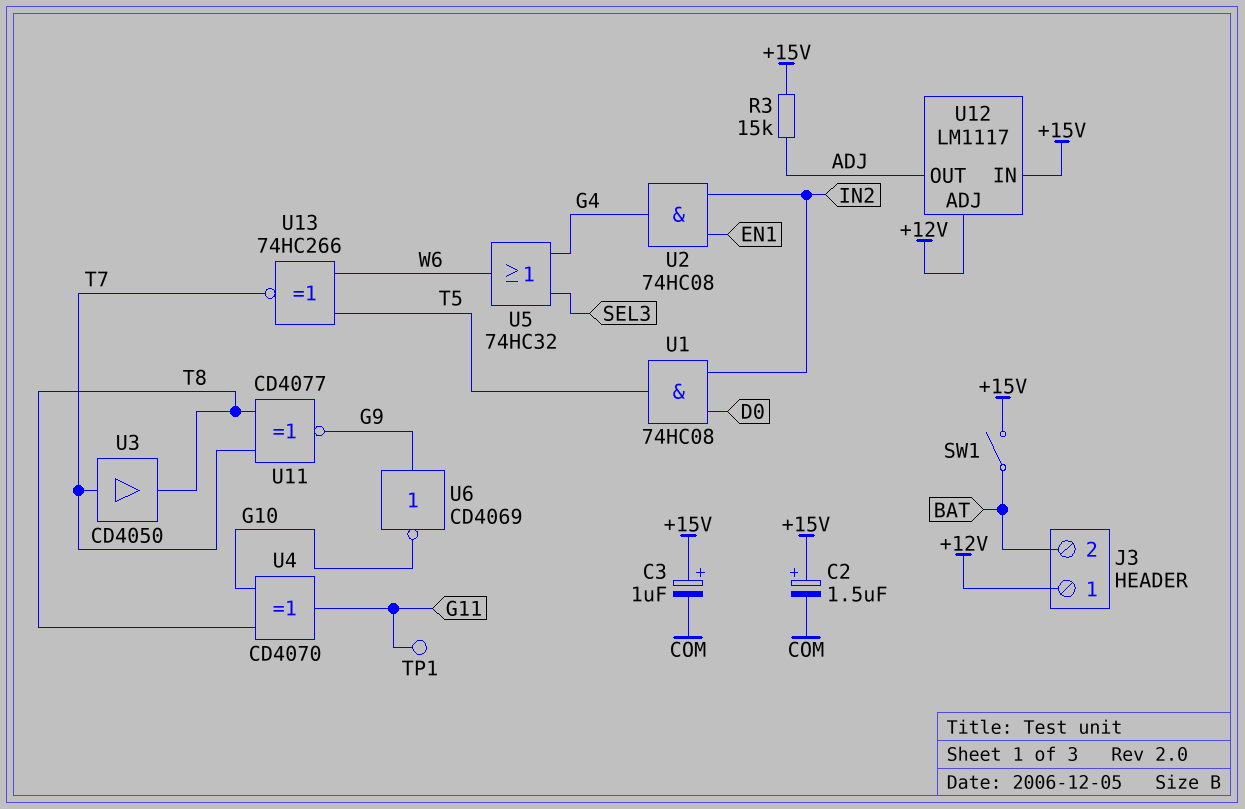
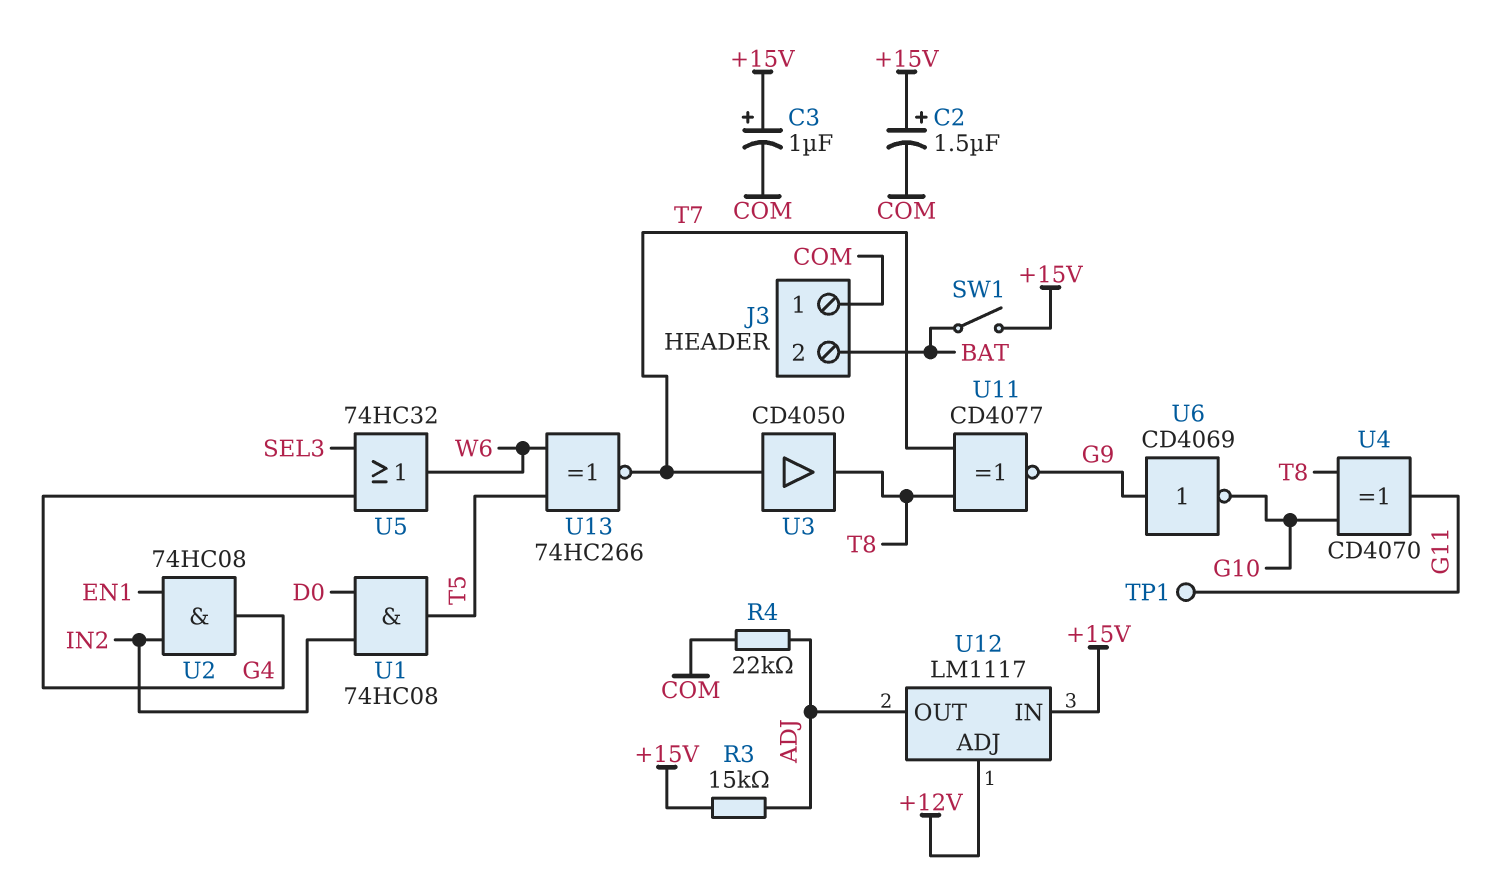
J3 pin 1: +12V -> COM
R4: none -> 22k (ADJ, COM)

